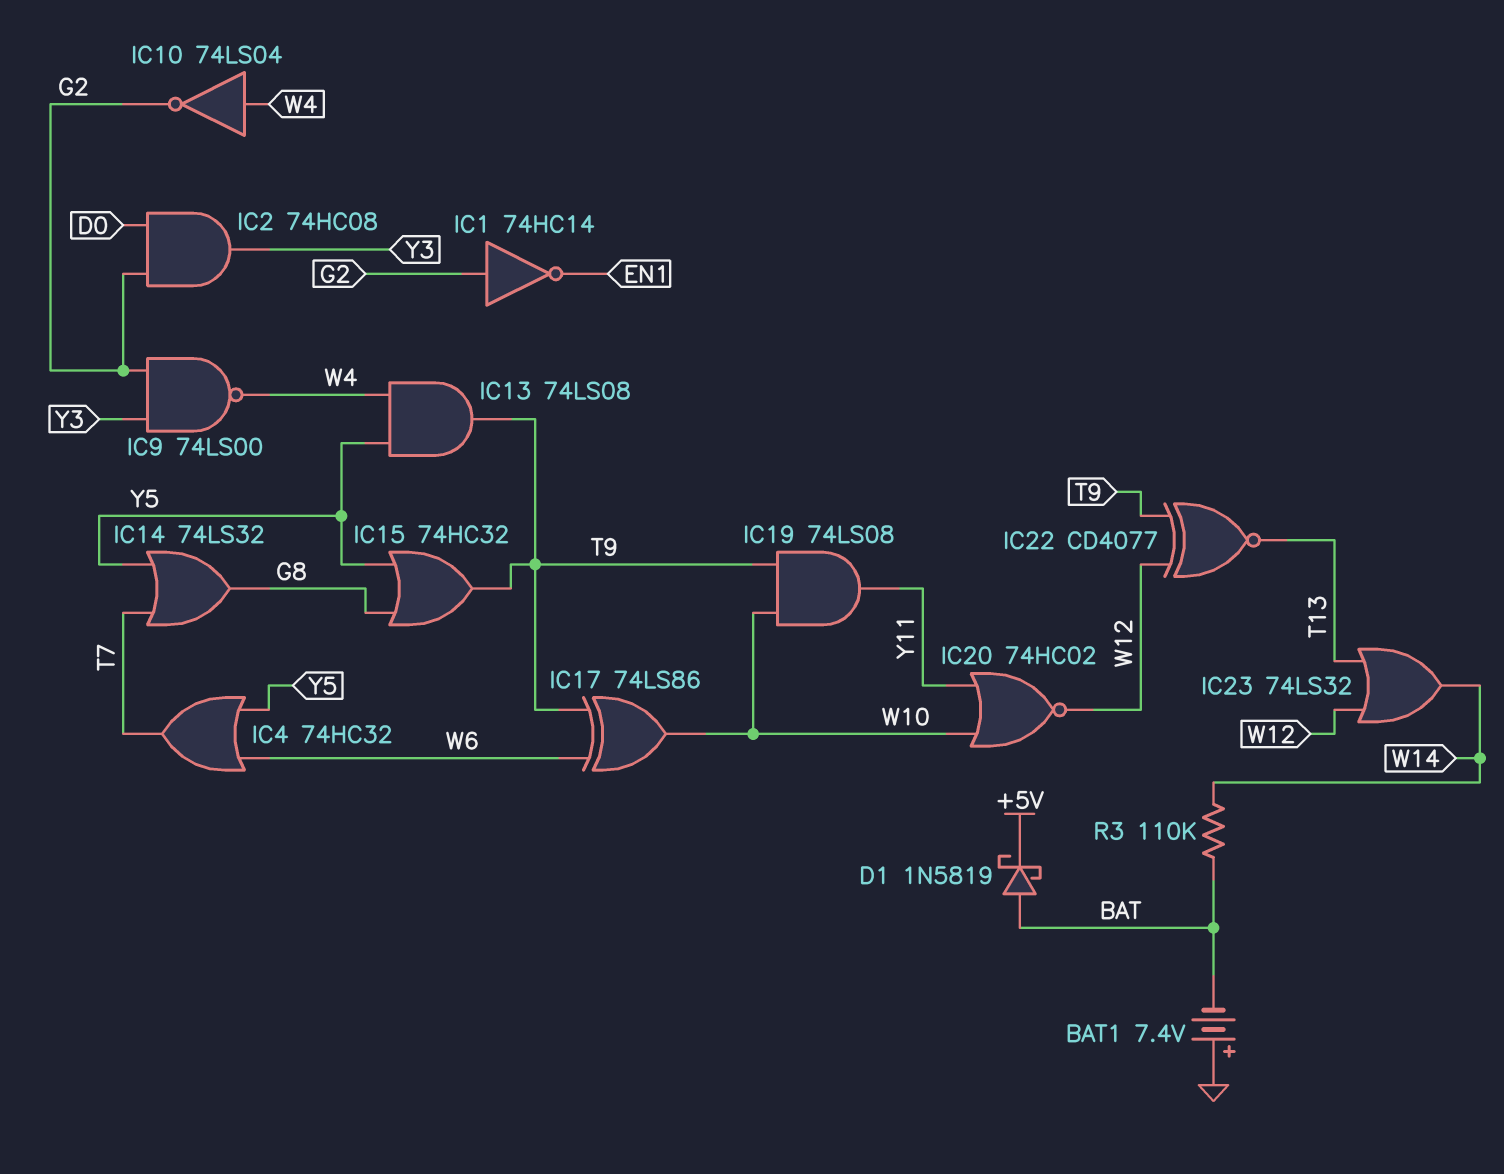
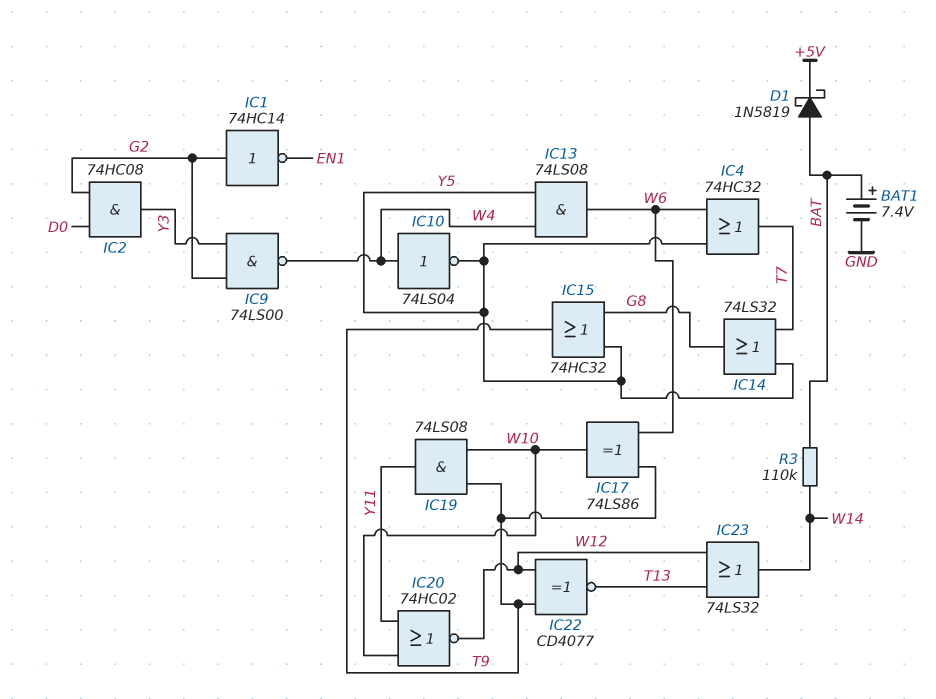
BAT1: 7.4V (plus GND, minus BAT) -> 7.4V (plus BAT, minus GND)
IC10: NOT 74LS04 (in W4, out G2) -> NOT 74LS04 (in W4, out Y5)
IC13: AND 74LS08 (in W4, in Y5, out T9) -> AND 74LS08 (in W4, in Y5, out W6)

